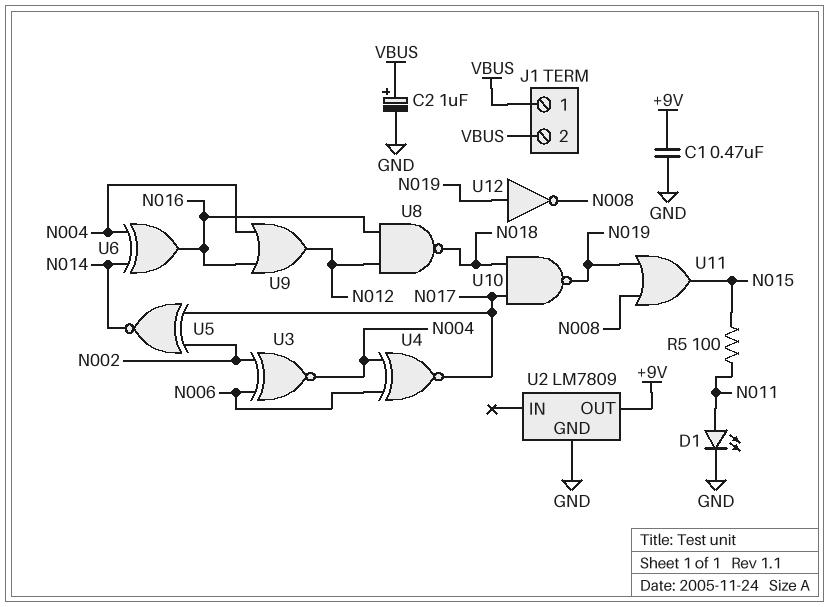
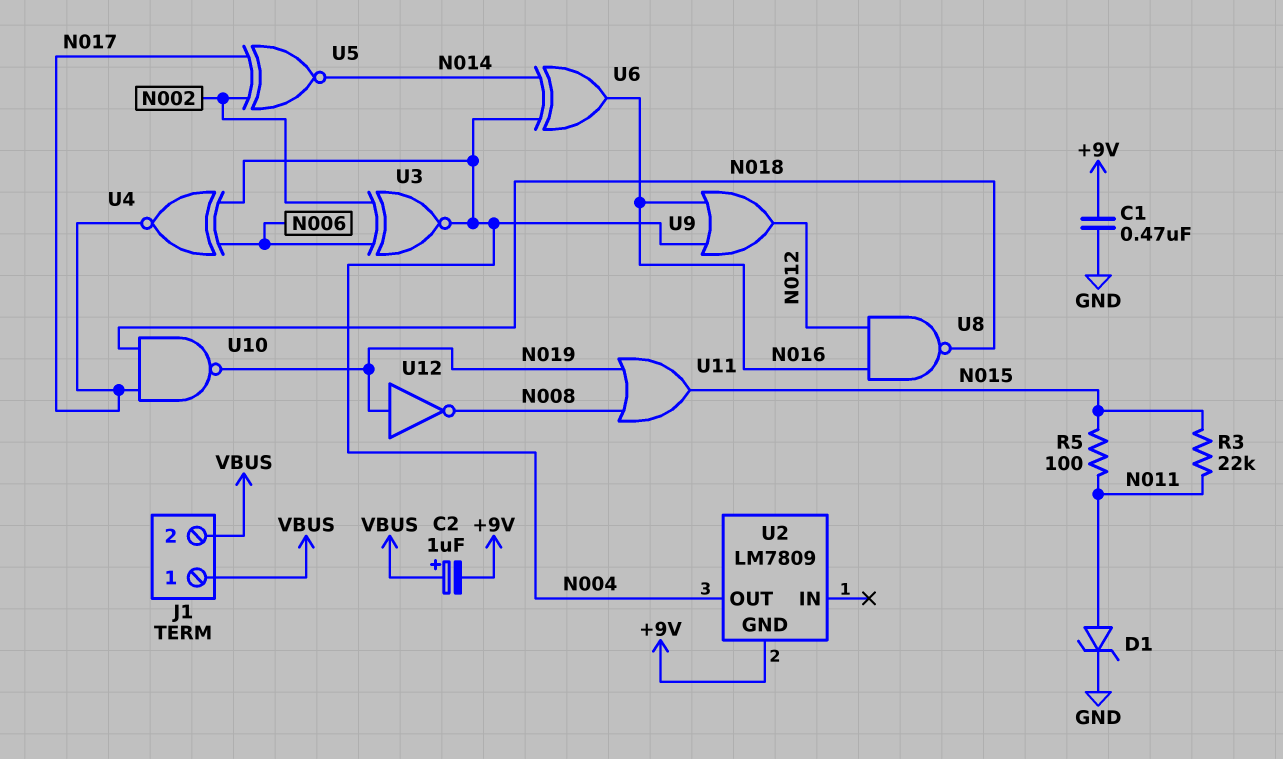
C2: 1uF (plus VBUS, minus GND) -> 1uF (plus VBUS, minus +9V)
D1: LED (A N011, K GND) -> zener (A N011, K GND)
R3: none -> 22k (N011, N015)
U2 pin GND: GND -> +9V
U2 pin OUT: +9V -> N004

